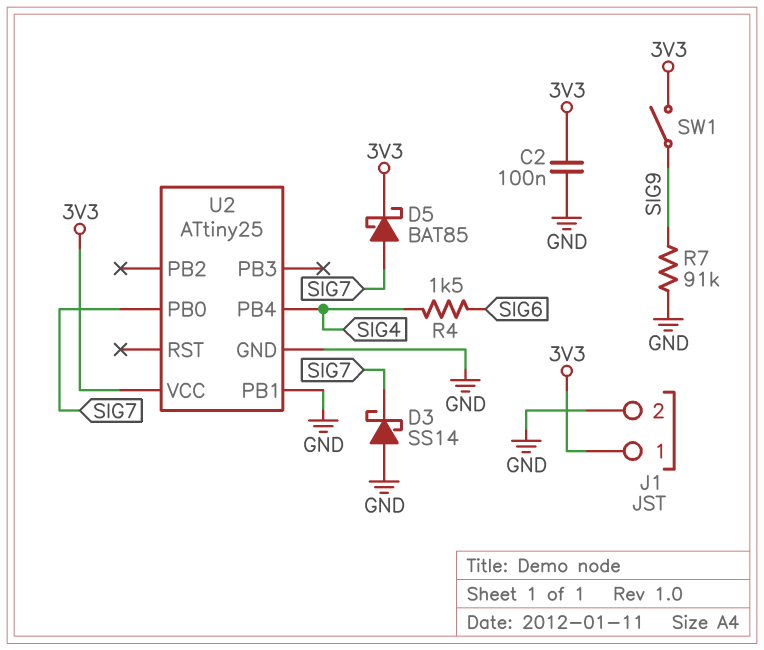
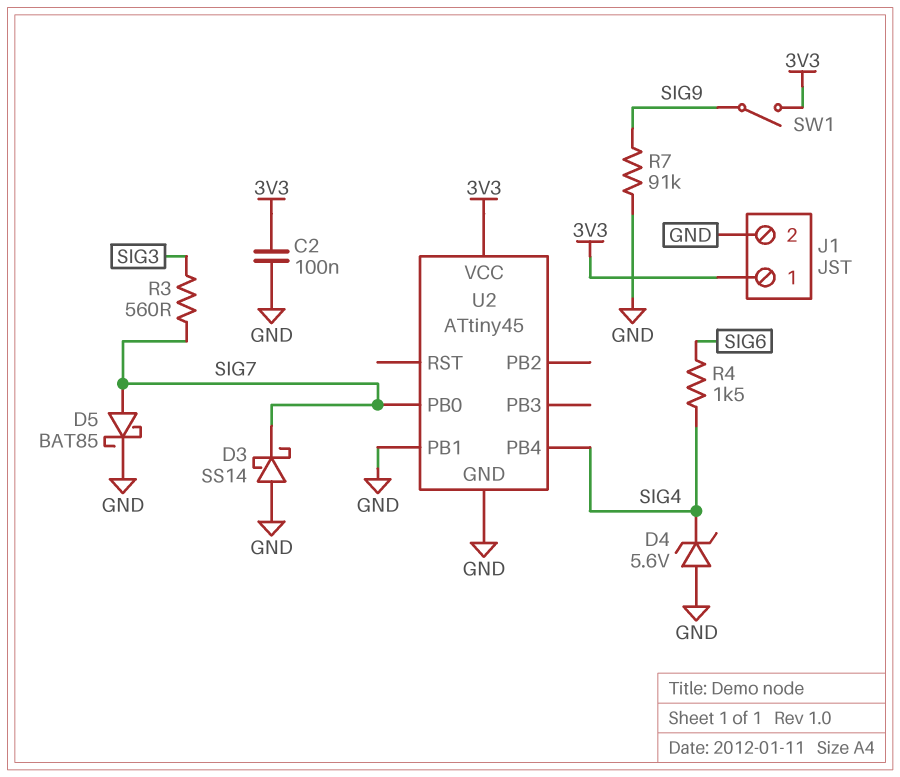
D4: none -> zener 5.6V (A GND, K SIG4)
D5: schottky BAT85 (A SIG7, K 3V3) -> schottky BAT85 (A SIG7, K GND)
R3: none -> 560 (SIG3, SIG7)
U2: ATtiny25 -> ATtiny45

